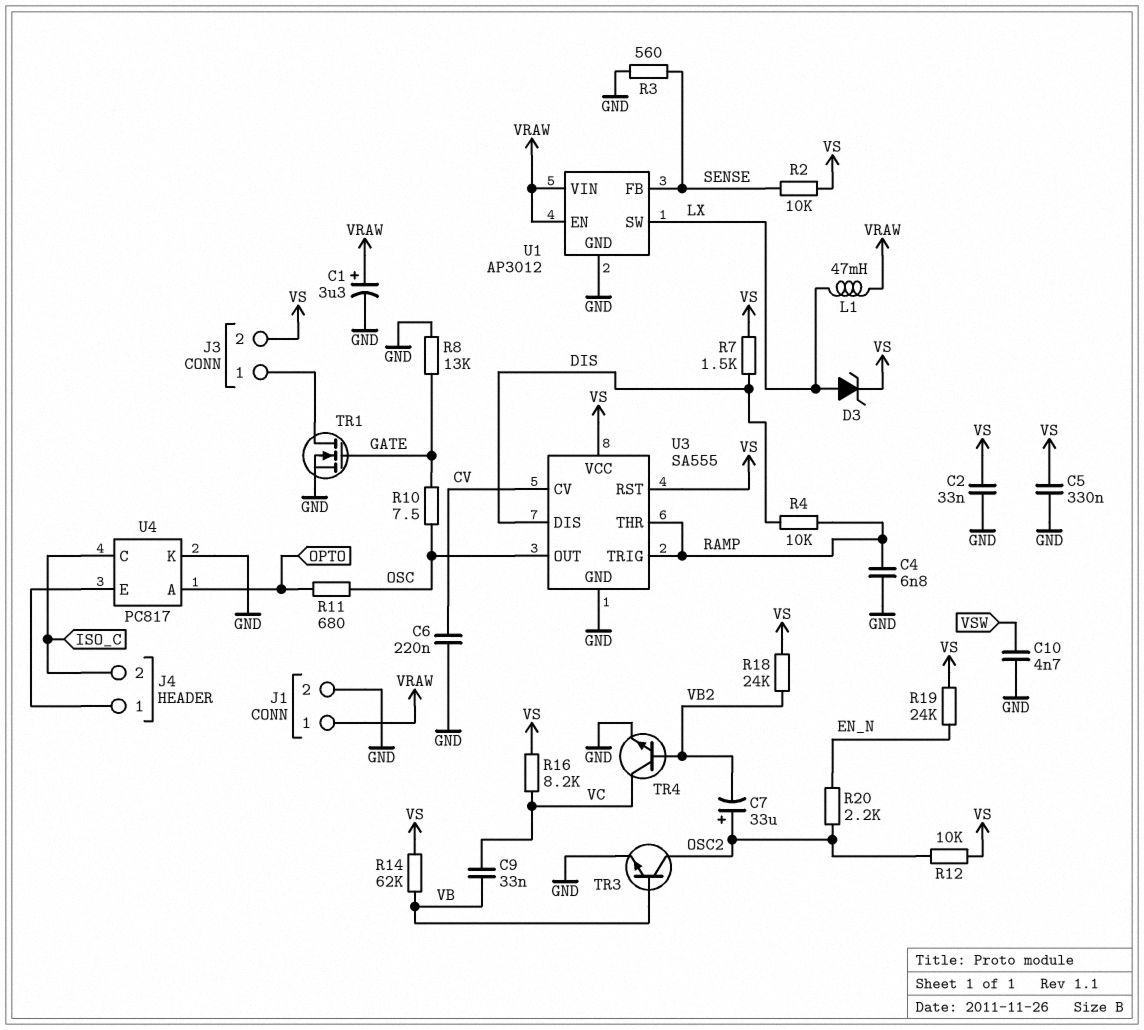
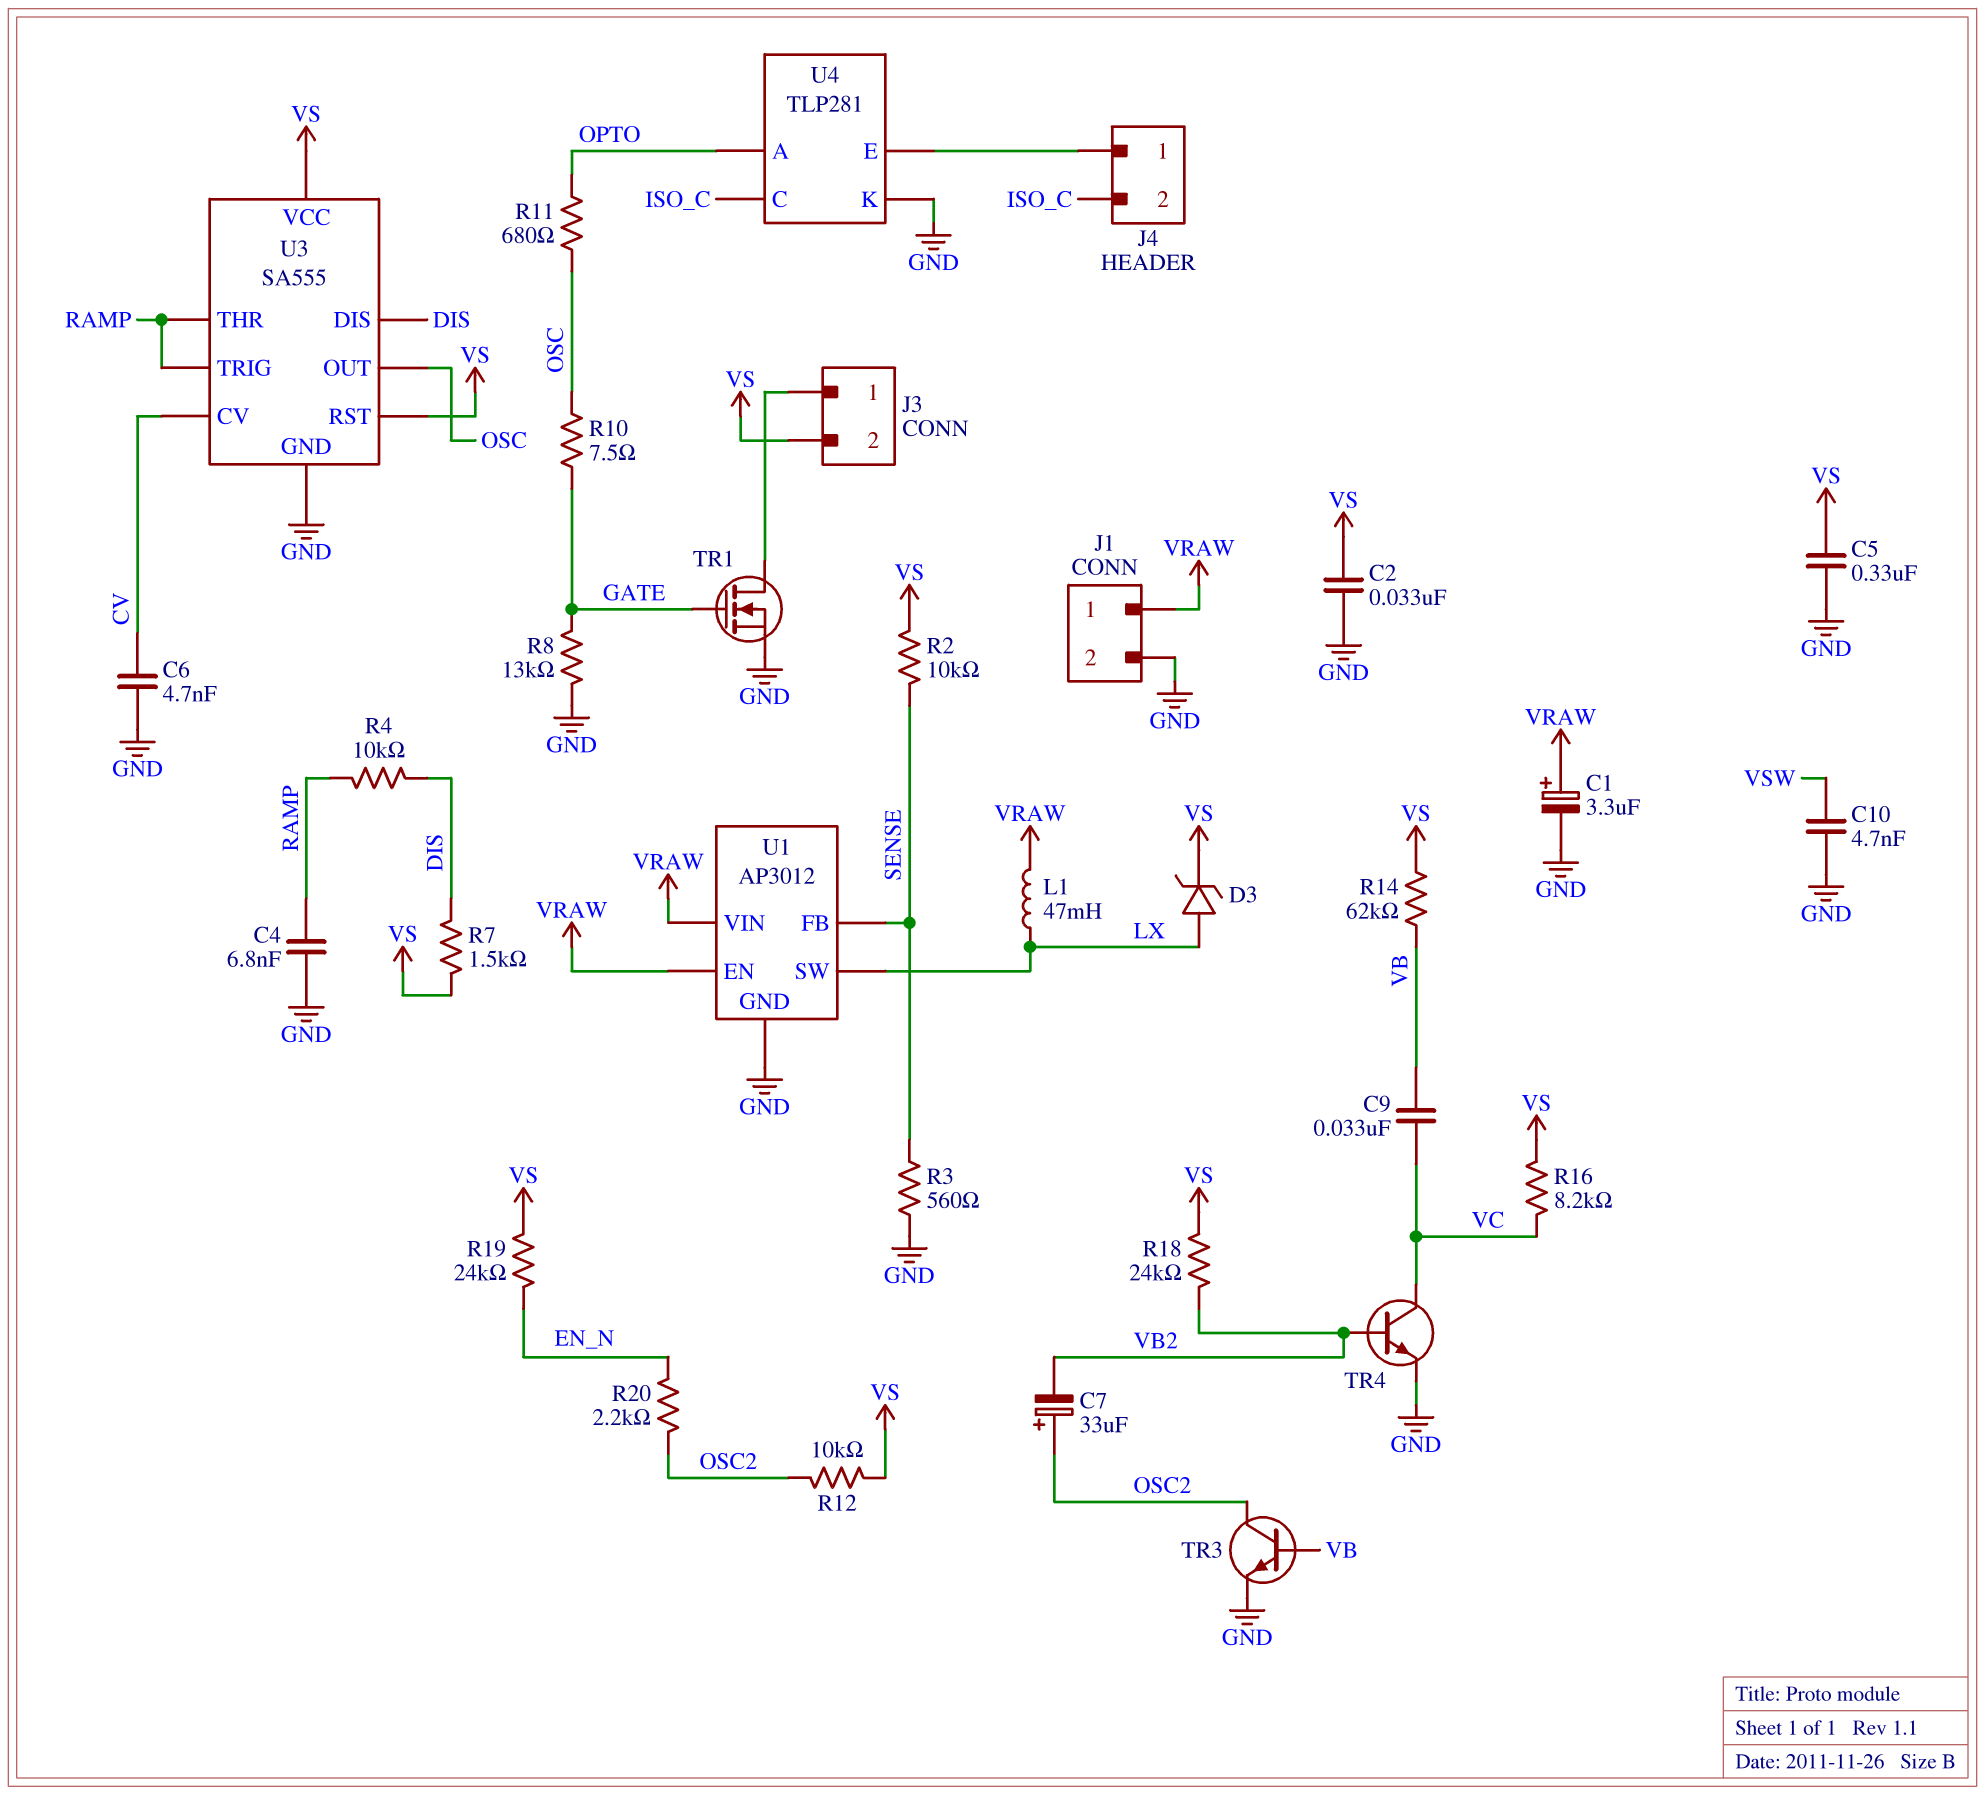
C6: 220nF (CV, GND) -> 4.7nF (CV, GND)
U4: PC817 -> TLP281

